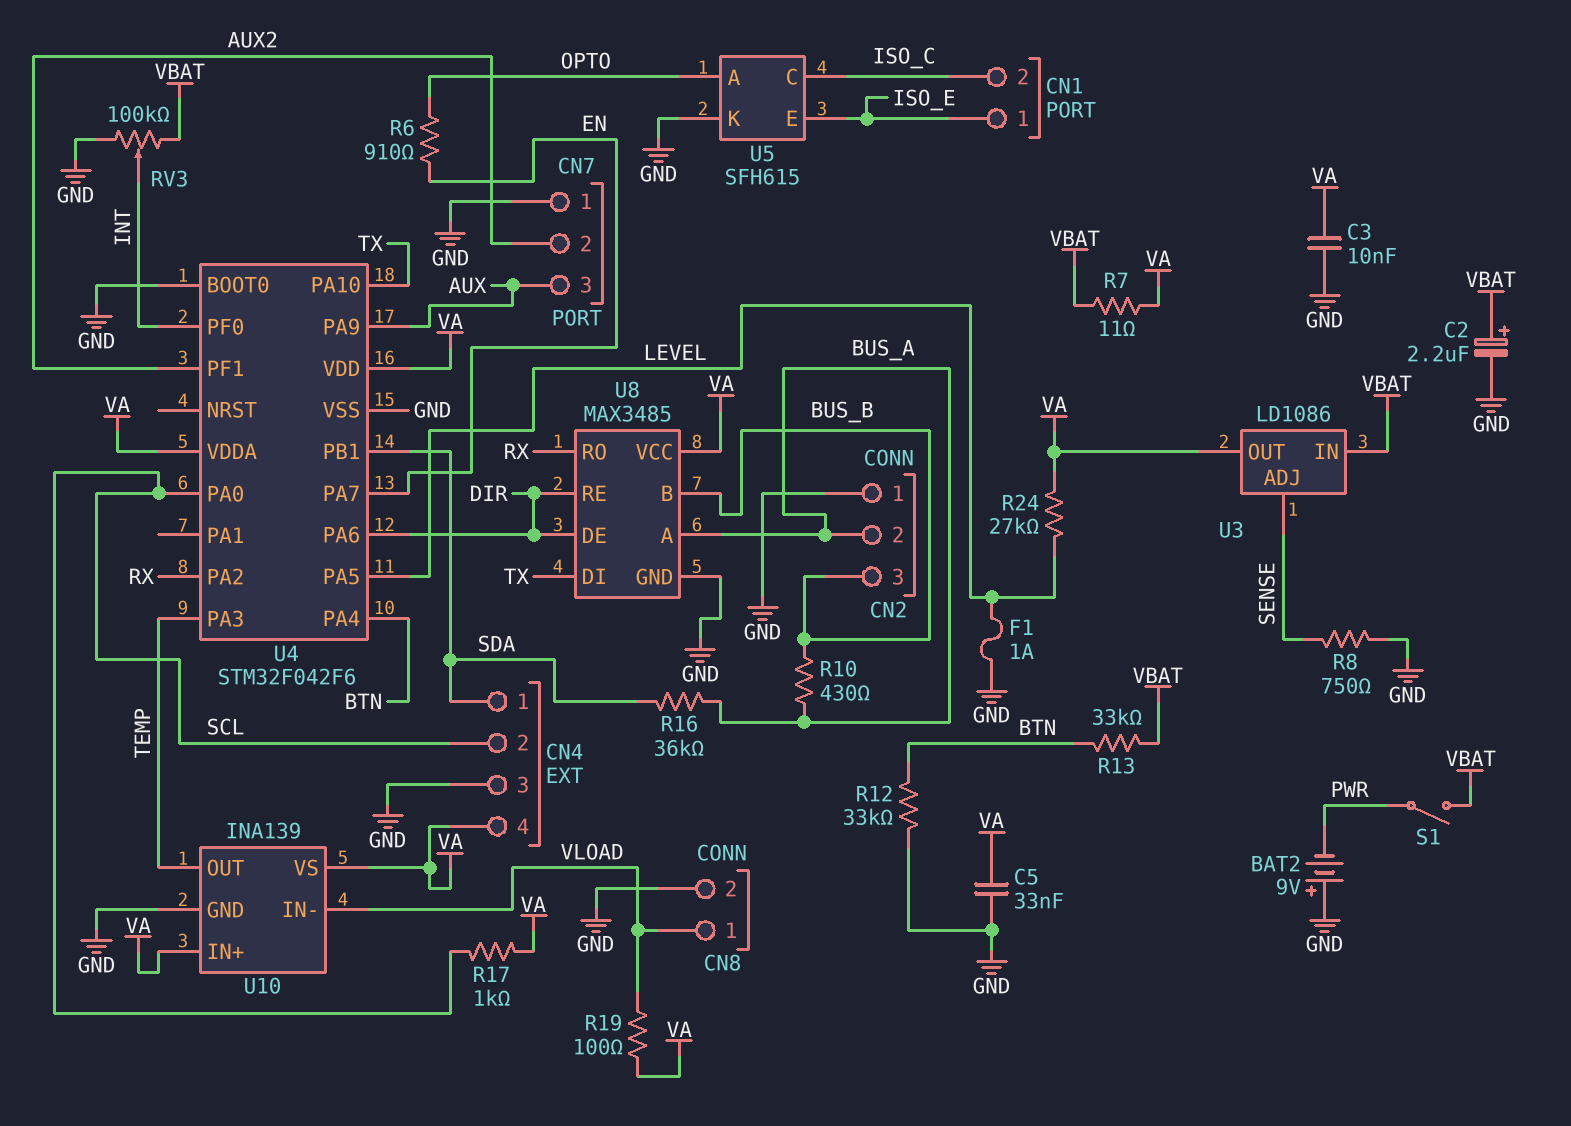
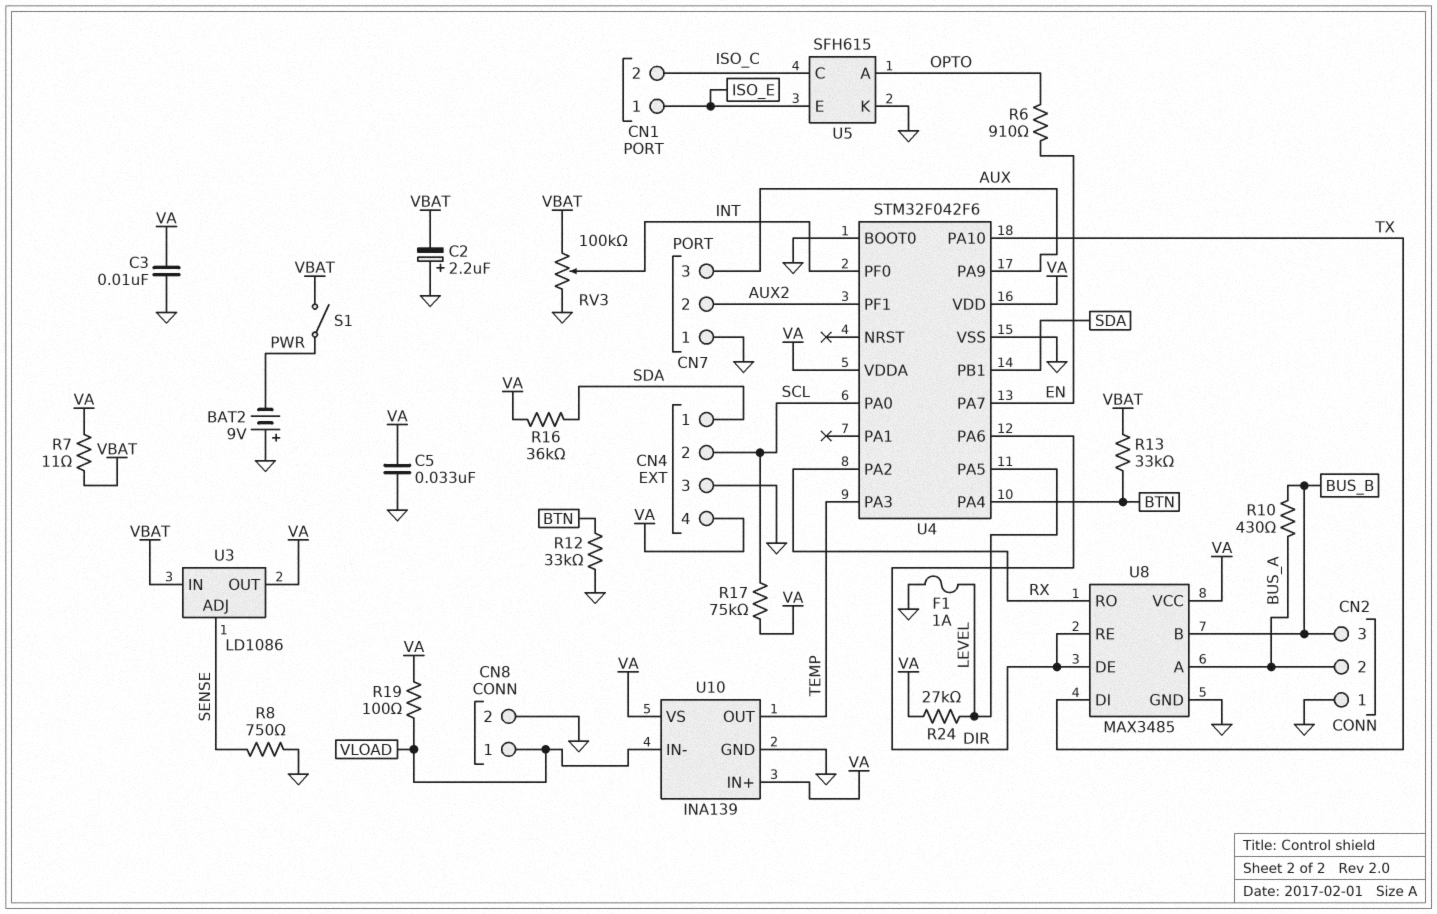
C2: 2.2uF (plus VBAT, minus GND) -> 2.2uF (plus GND, minus VBAT)
R16: 36k (BUS_A, SDA) -> 36k (SDA, VA)
R17: 1k (SCL, VA) -> 75k (SCL, VA)

